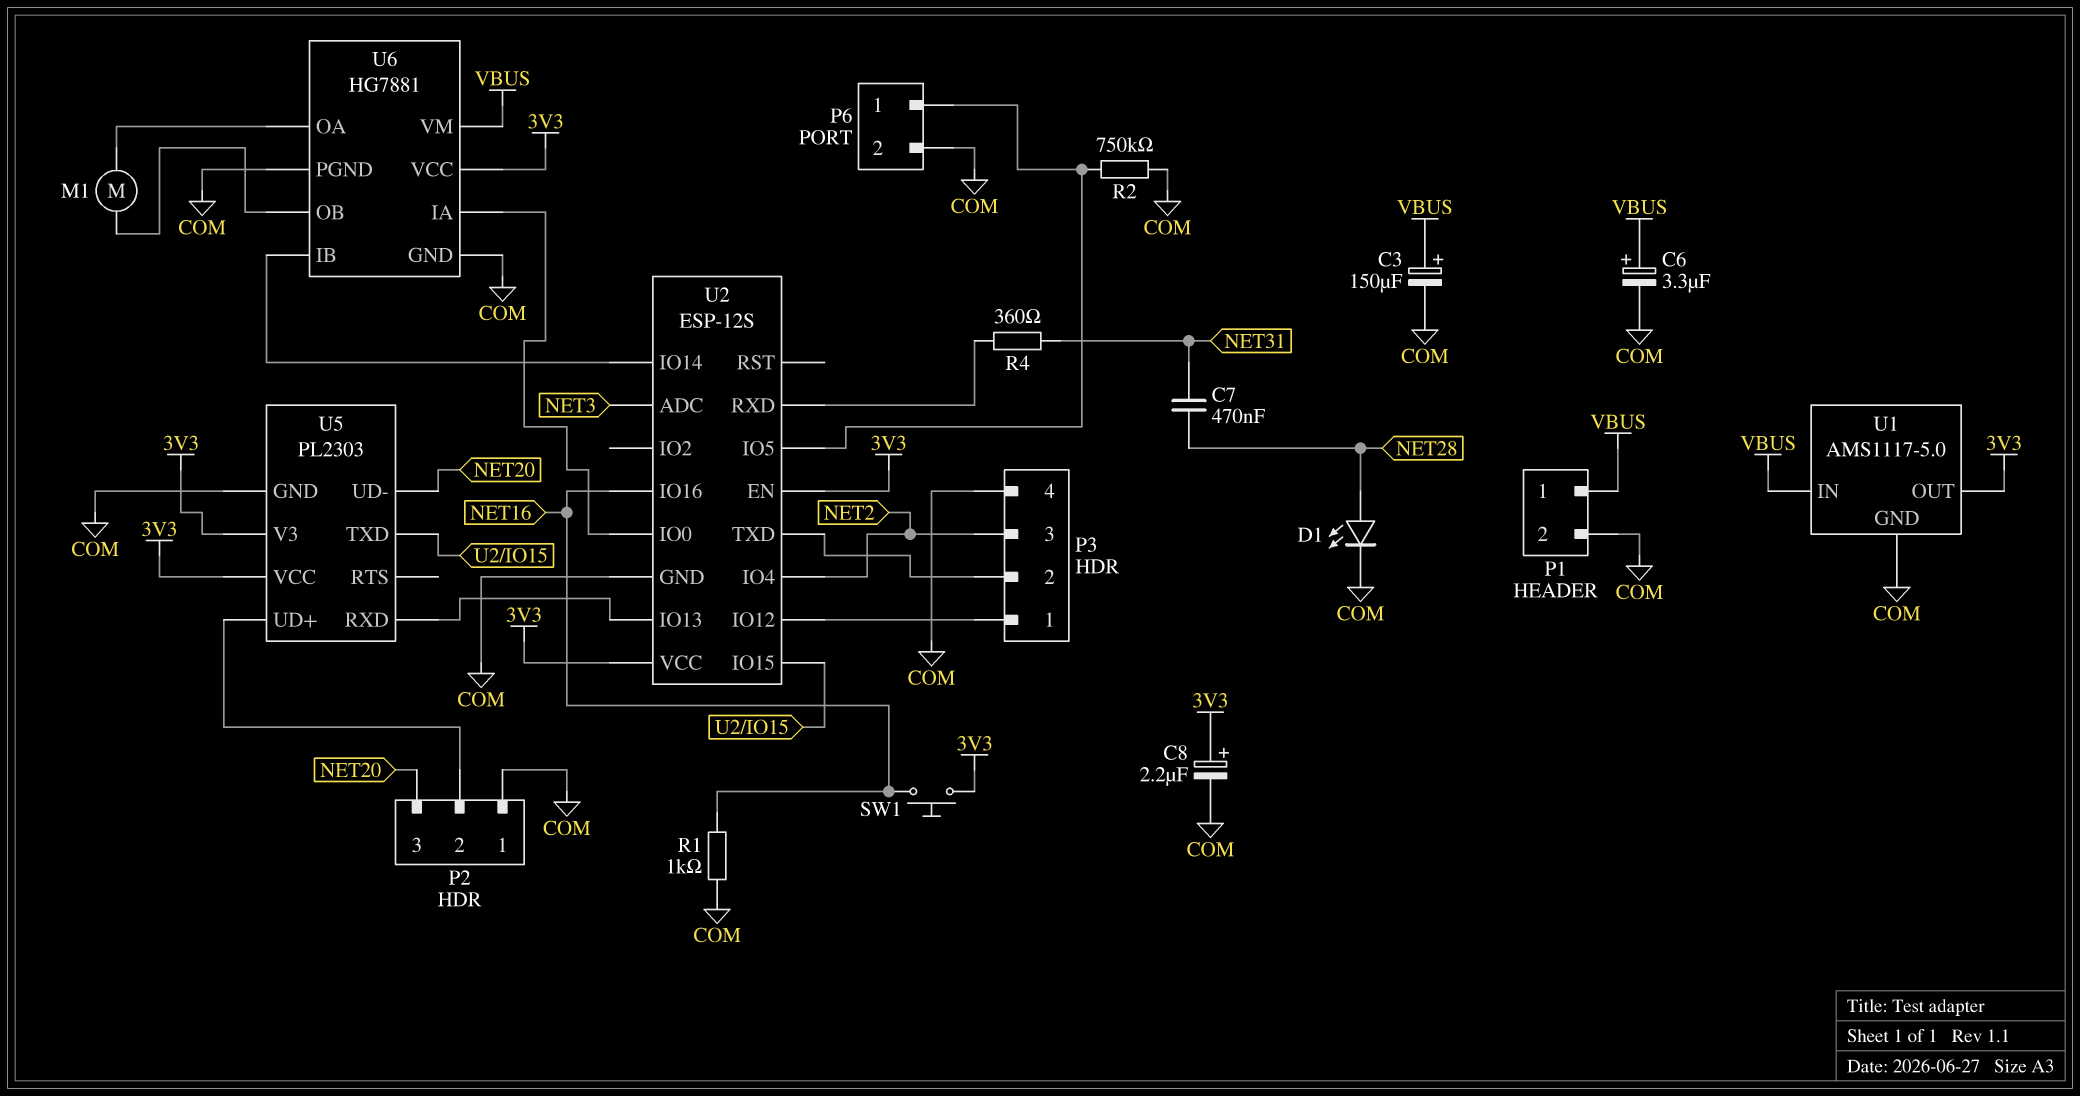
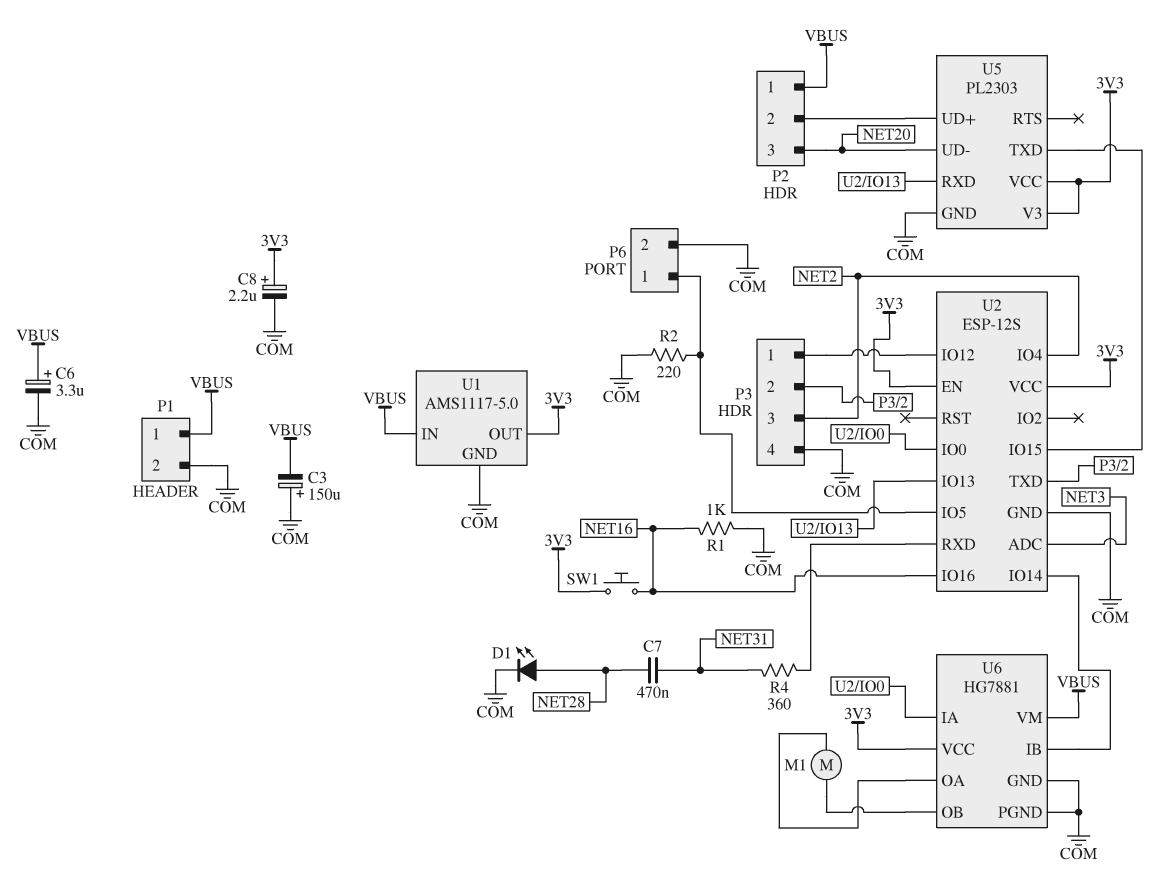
C3: 150uF (plus VBUS, minus COM) -> 150uF (plus COM, minus VBUS)
P2 pin 1: COM -> VBUS
R2: 750k (COM, P6/1) -> 220 (COM, P6/1)

